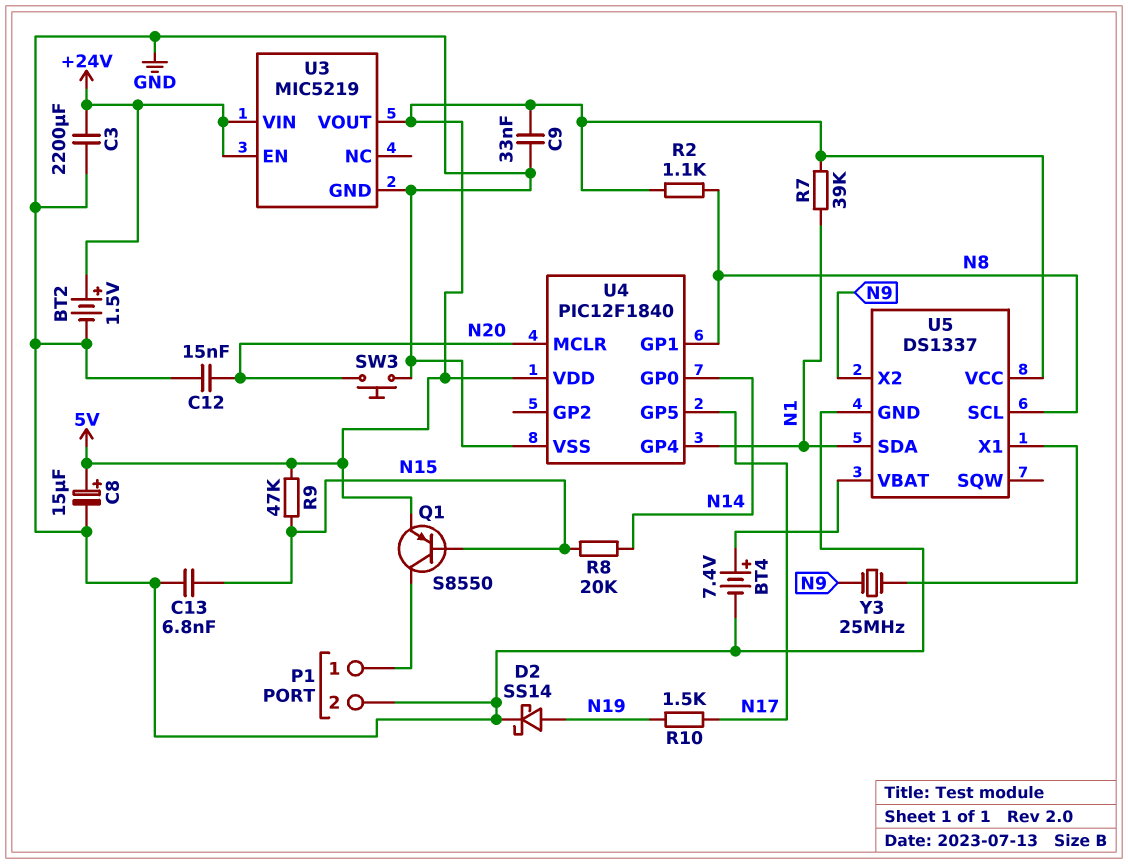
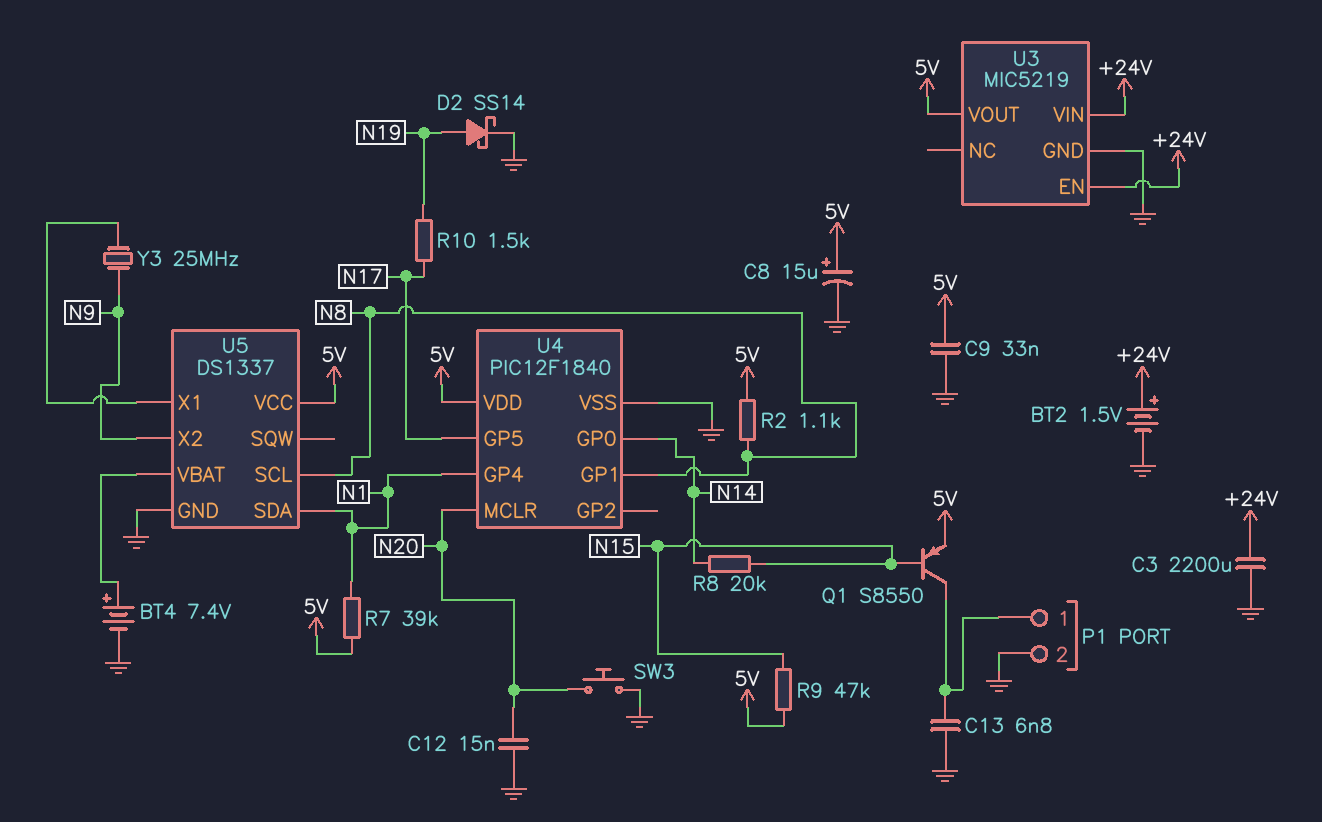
C13: 6.8nF (GND, N15) -> 6.8nF (GND, P1/1)

